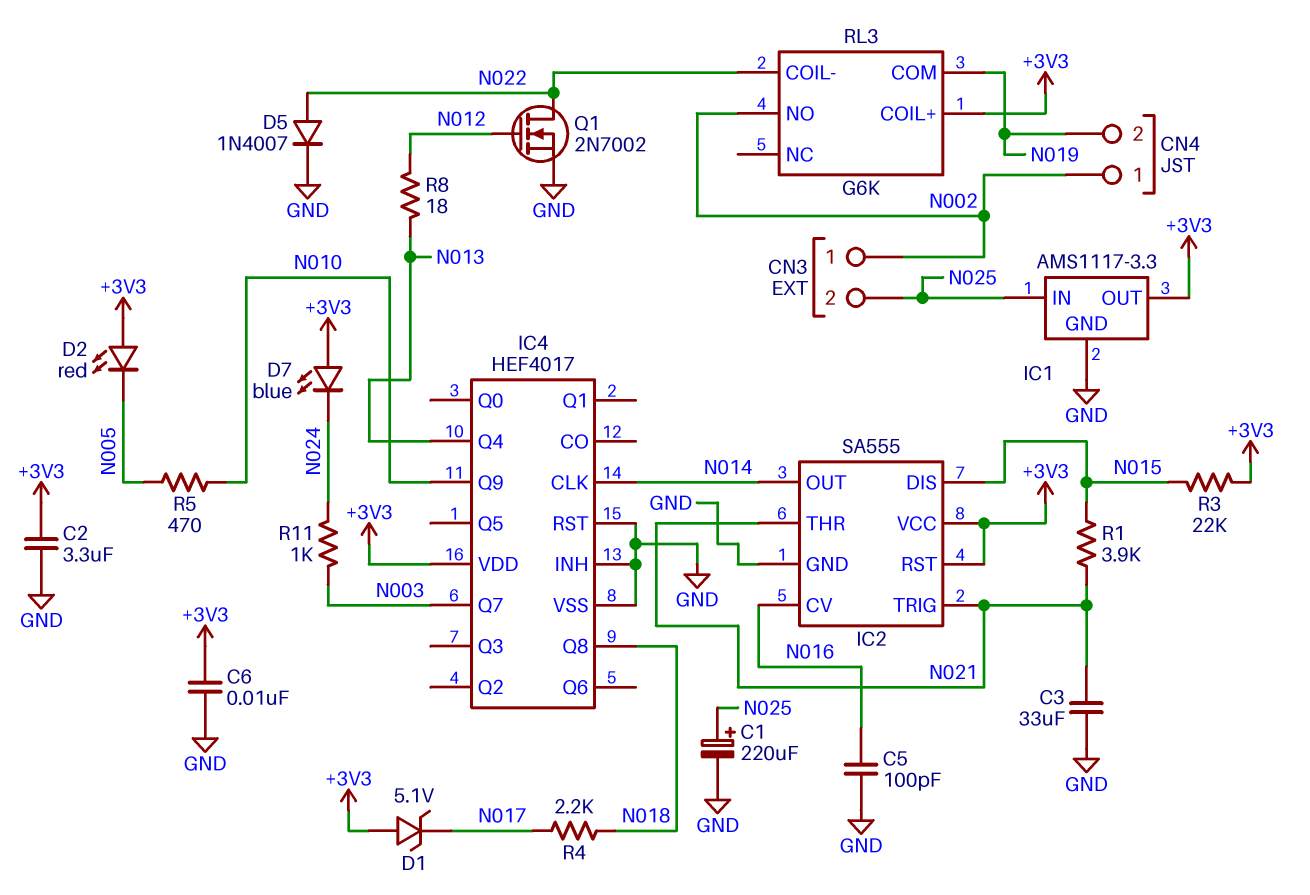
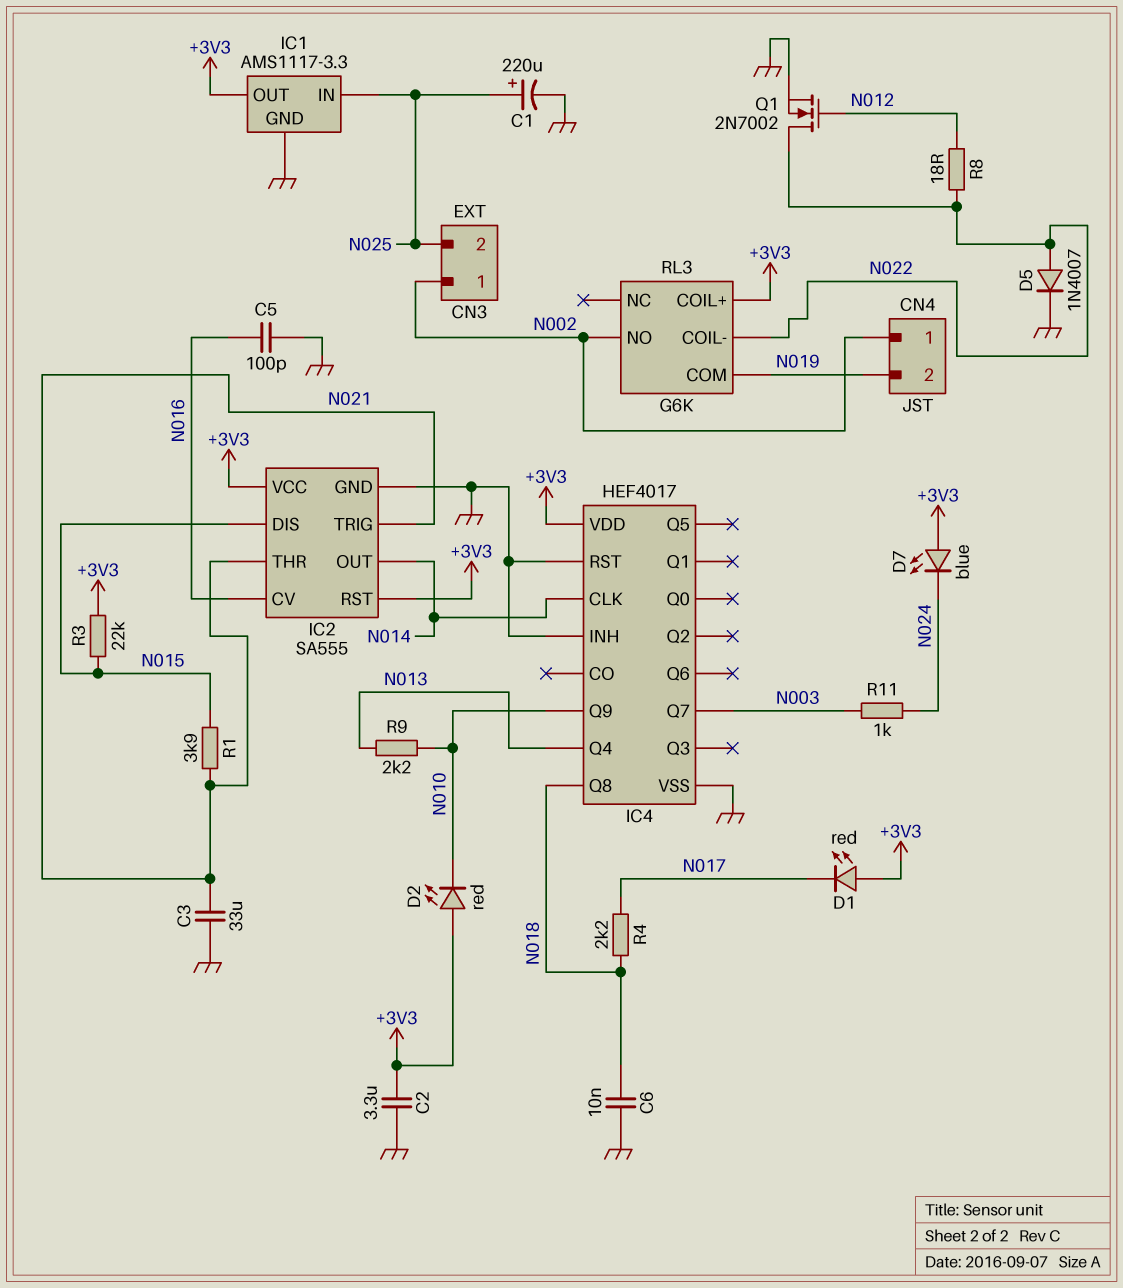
C6: 10nF (+3V3, GND) -> 10nF (GND, N018)
D1: zener 5.1V (A +3V3, K N017) -> LED red (A +3V3, K N017)
D2: LED red (A +3V3, K N005) -> LED red (A +3V3, K N010)
R5: 470 (N005, N010) -> none
R8: 18 (N012, N013) -> 18 (N012, N022)
R9: none -> 2.2k (N010, N013)

